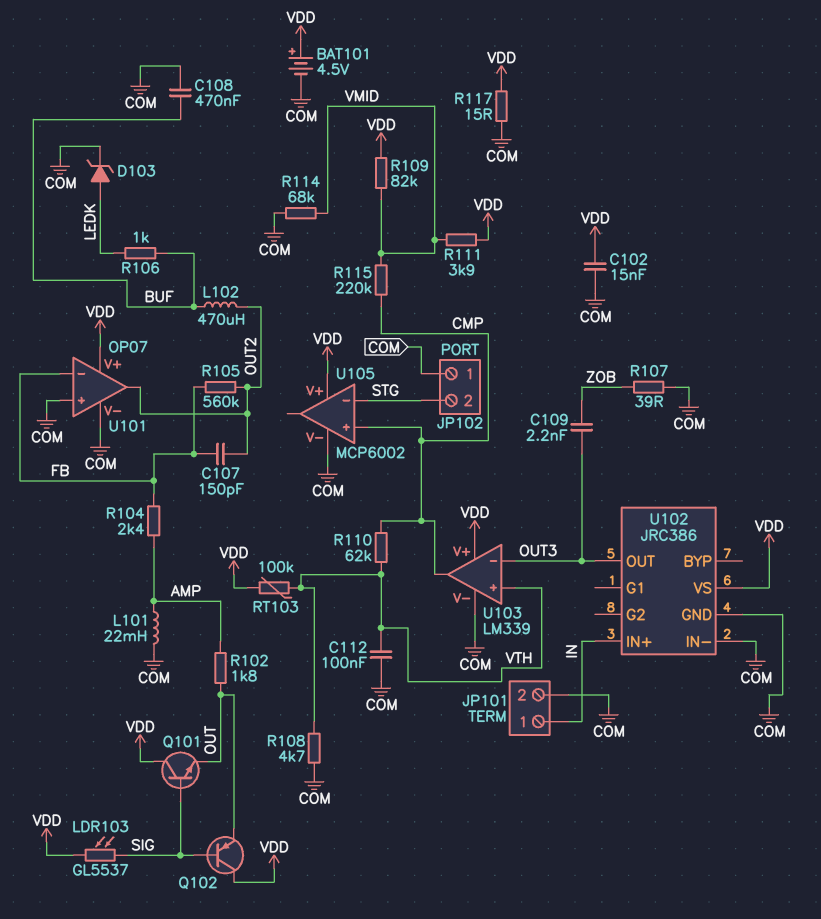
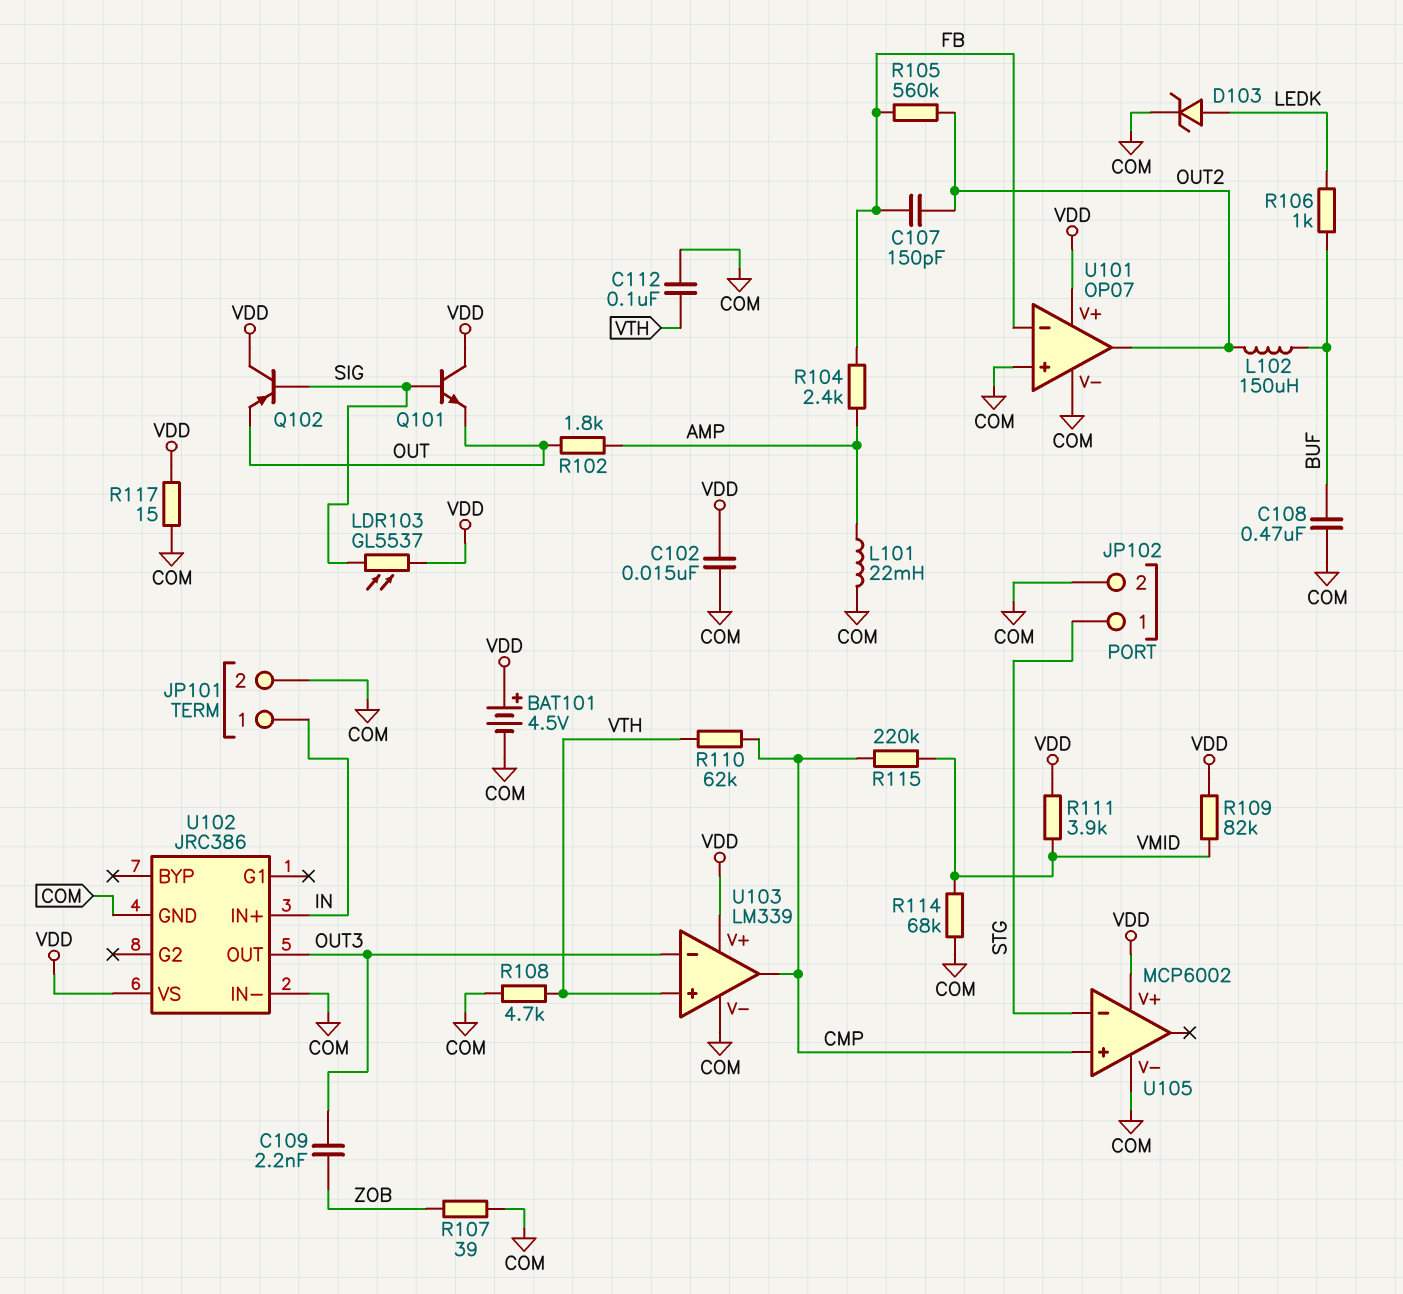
JP102 pin 1: COM -> STG
JP102 pin 2: STG -> COM
L102: 470uH (BUF, OUT2) -> 150uH (BUF, OUT2)
RT103: 100k (VDD, VTH) -> none

